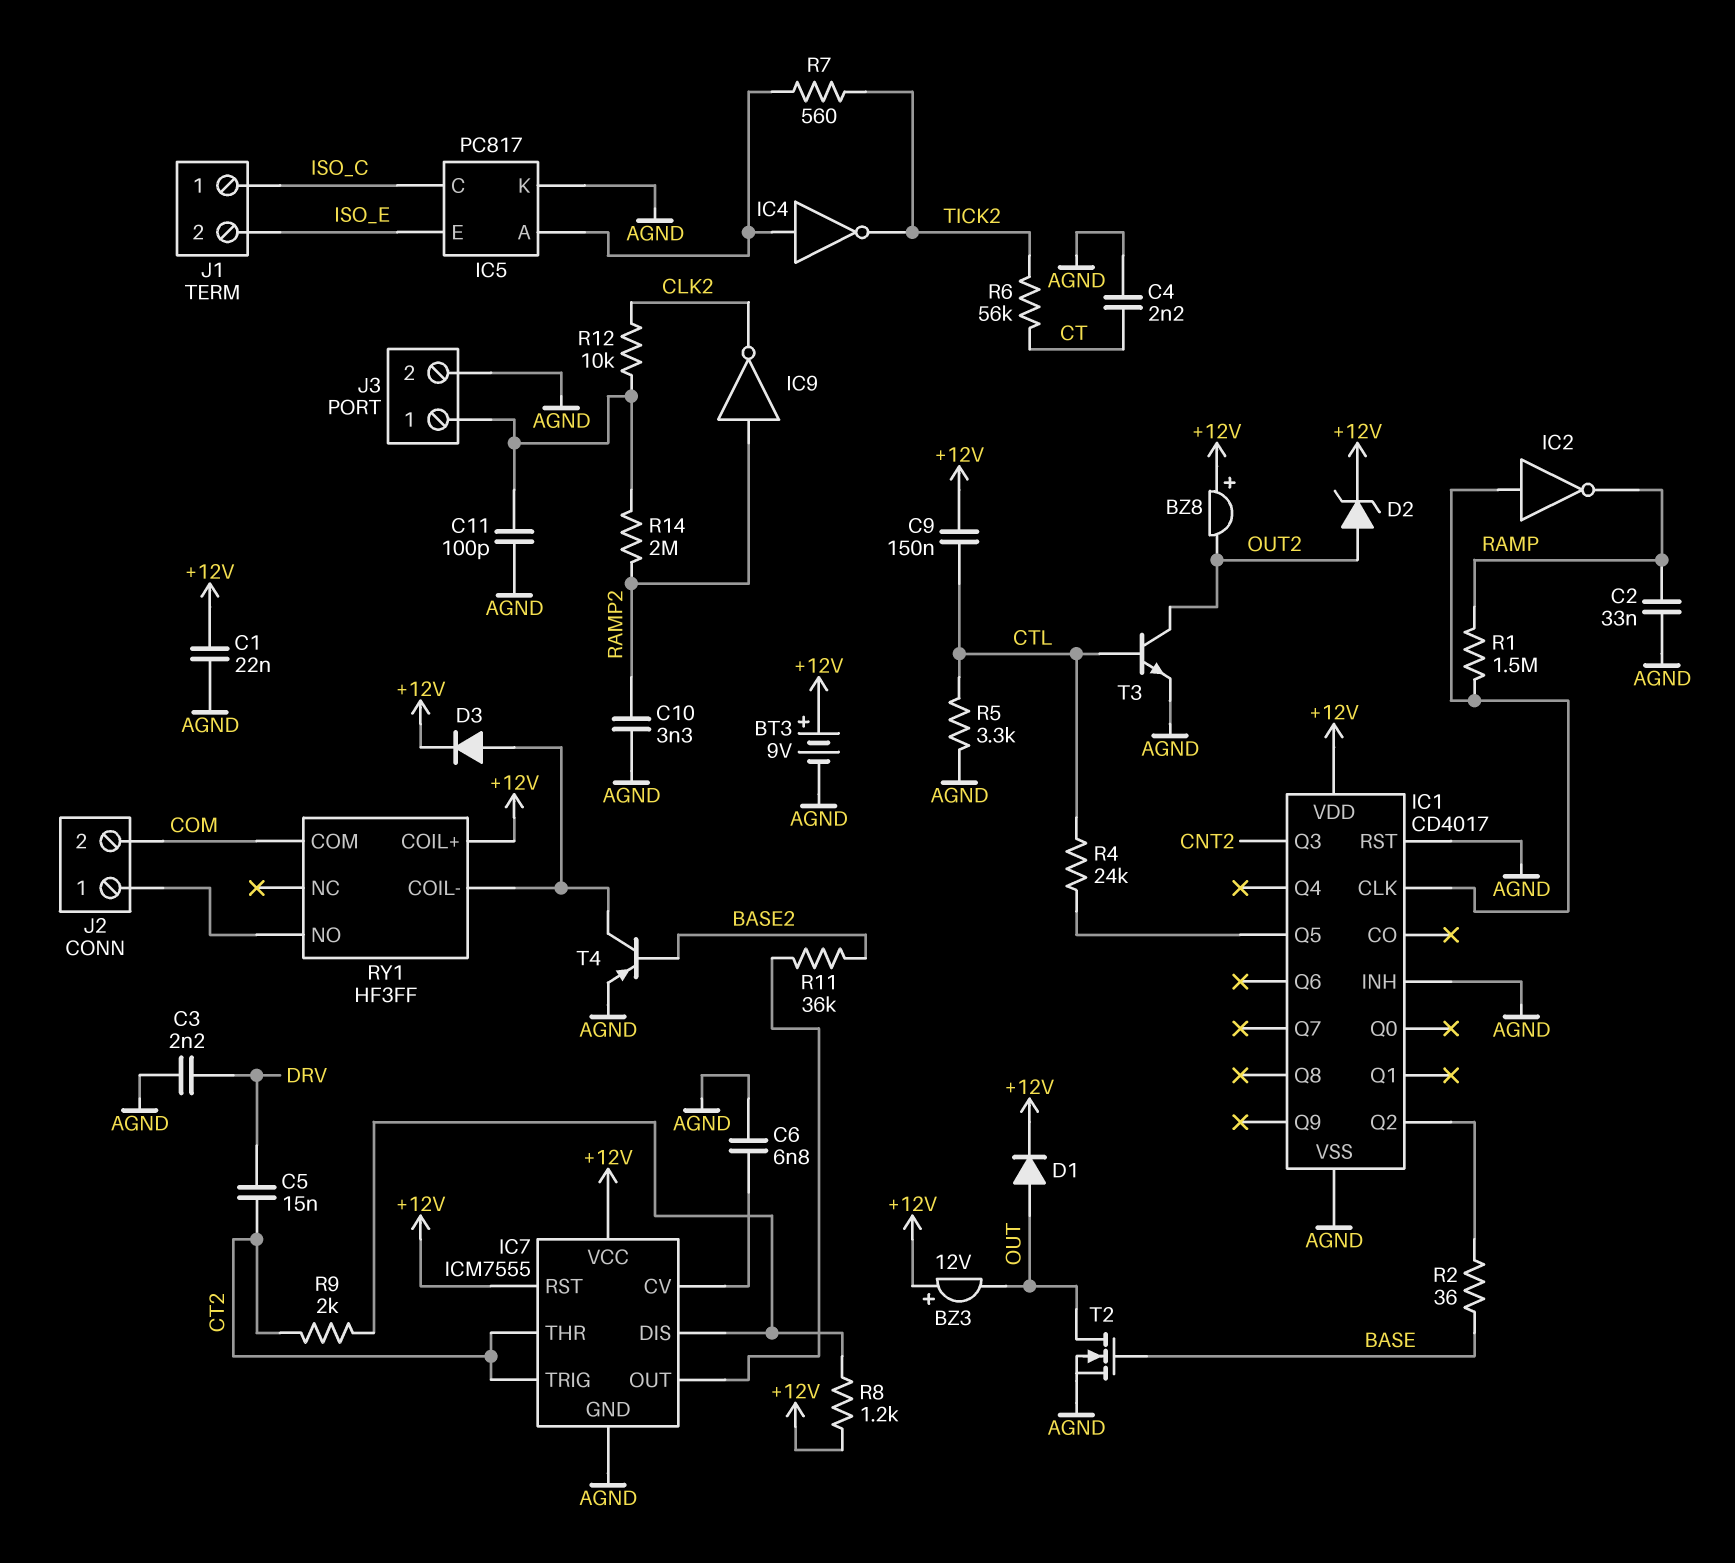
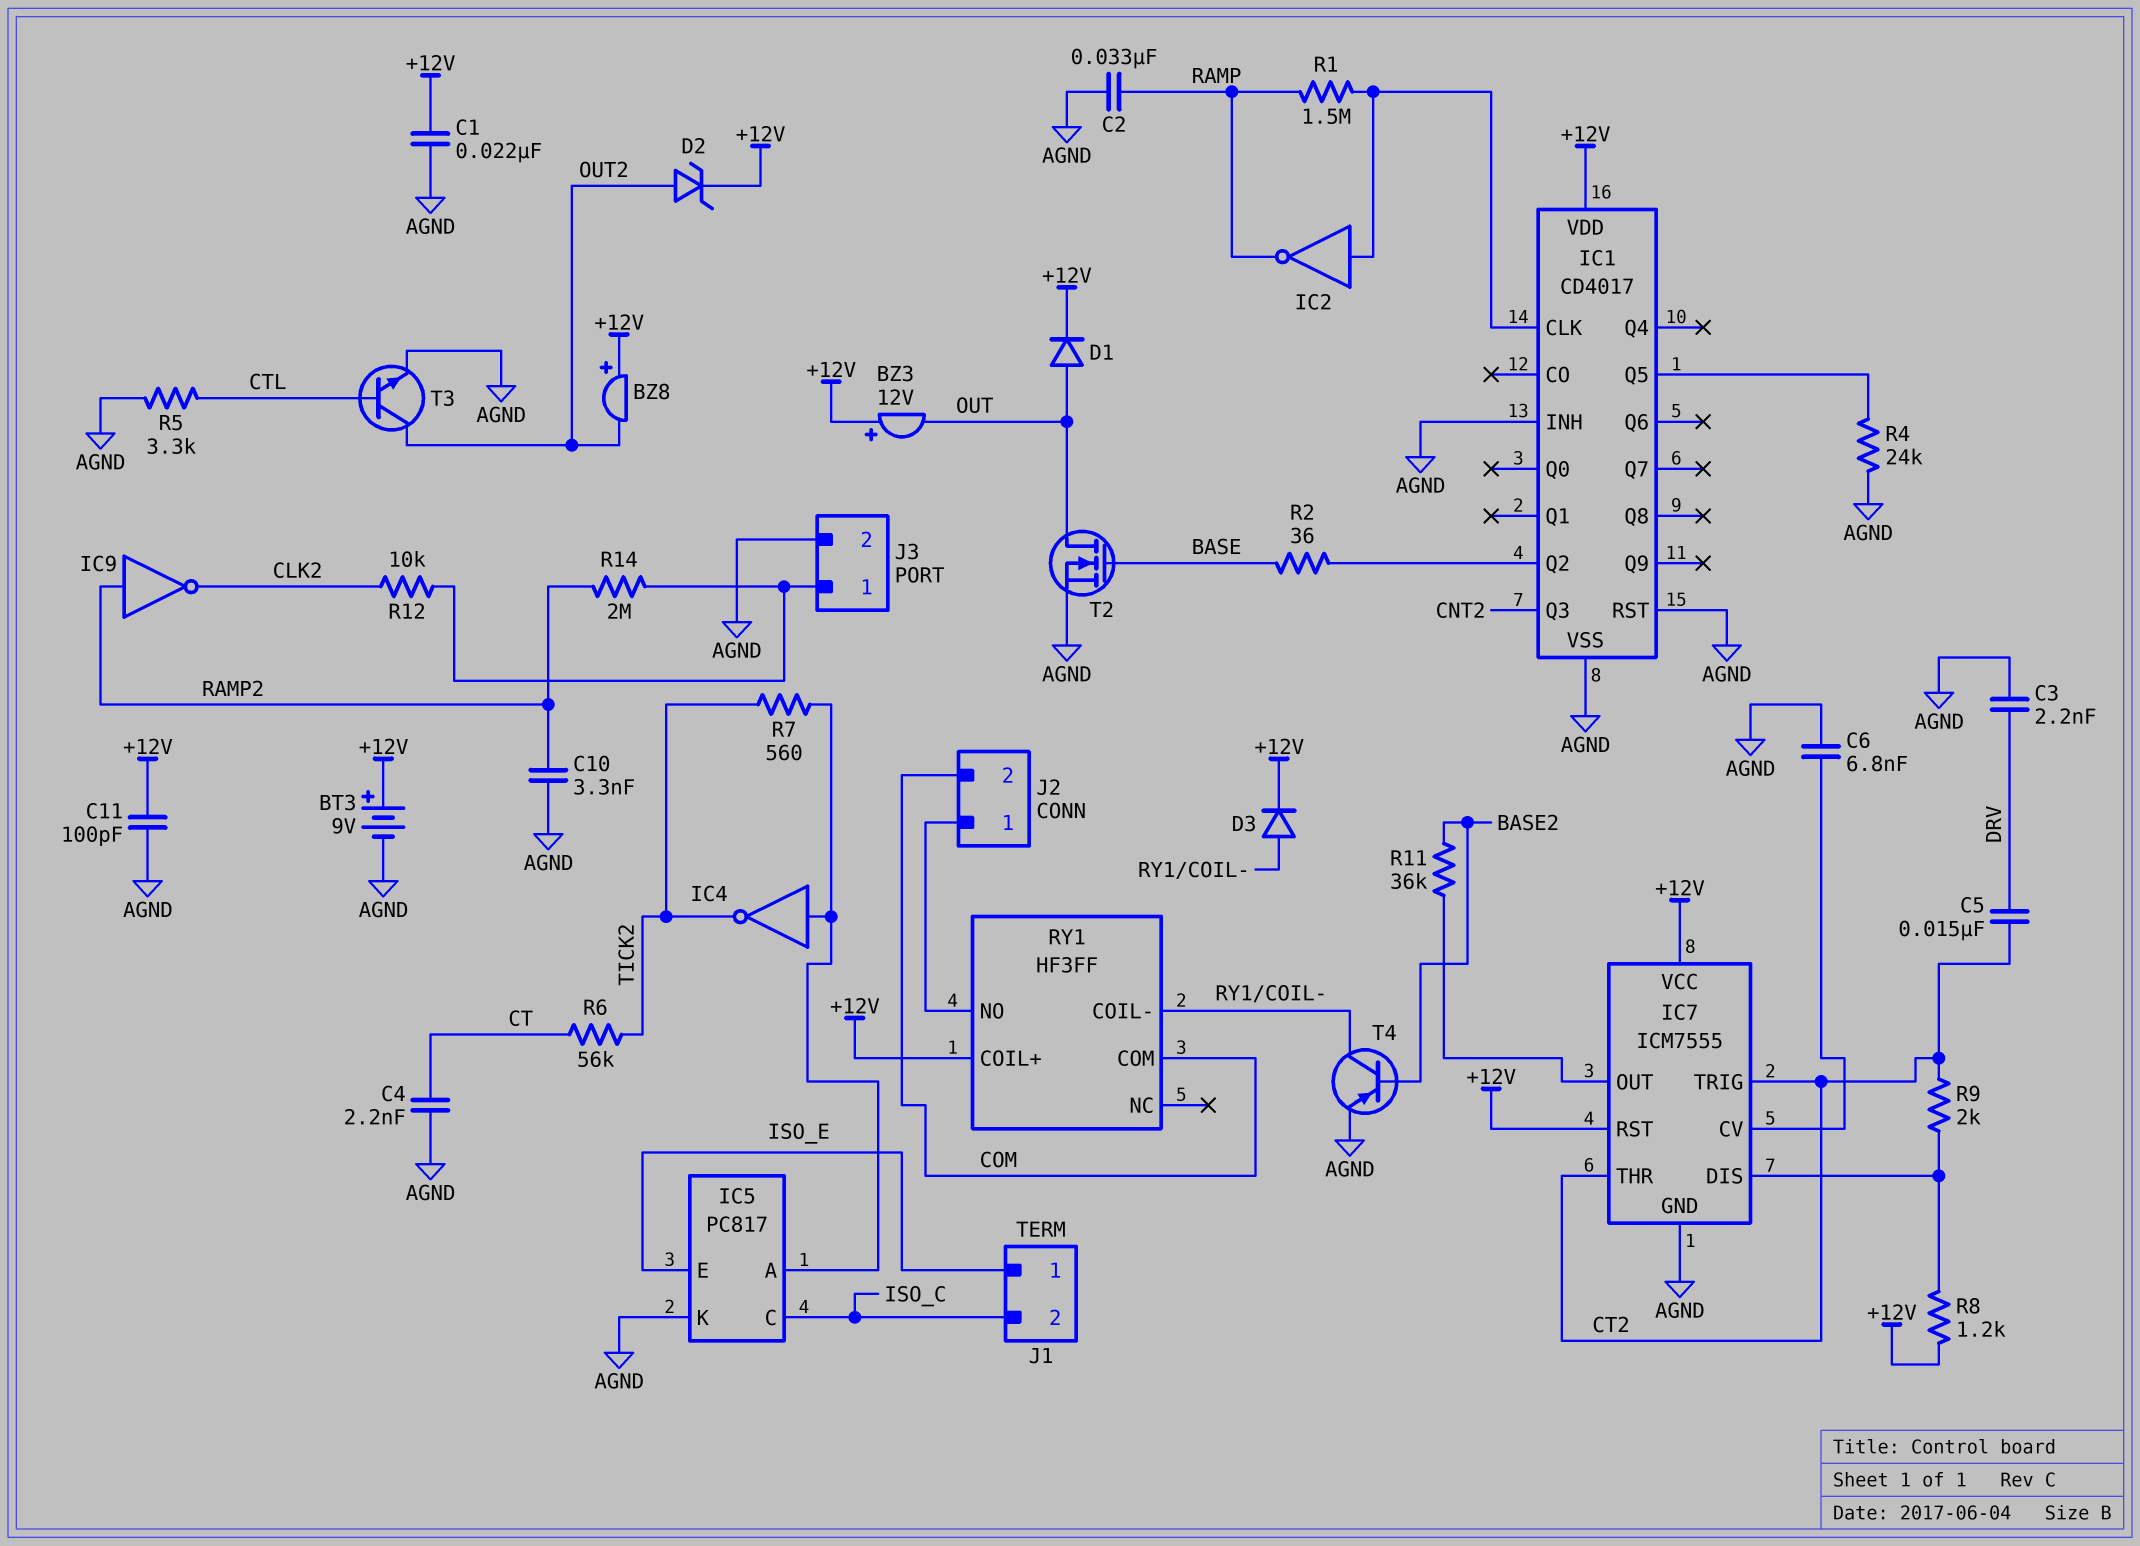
C9: 150nF (+12V, CTL) -> none
C11: 100pF (AGND, J3/1) -> 100pF (+12V, AGND)
J1 pin 1: ISO_C -> ISO_E
J1 pin 2: ISO_E -> ISO_C
R4: 24k (CTL, IC1/Q5) -> 24k (AGND, IC1/Q5)

